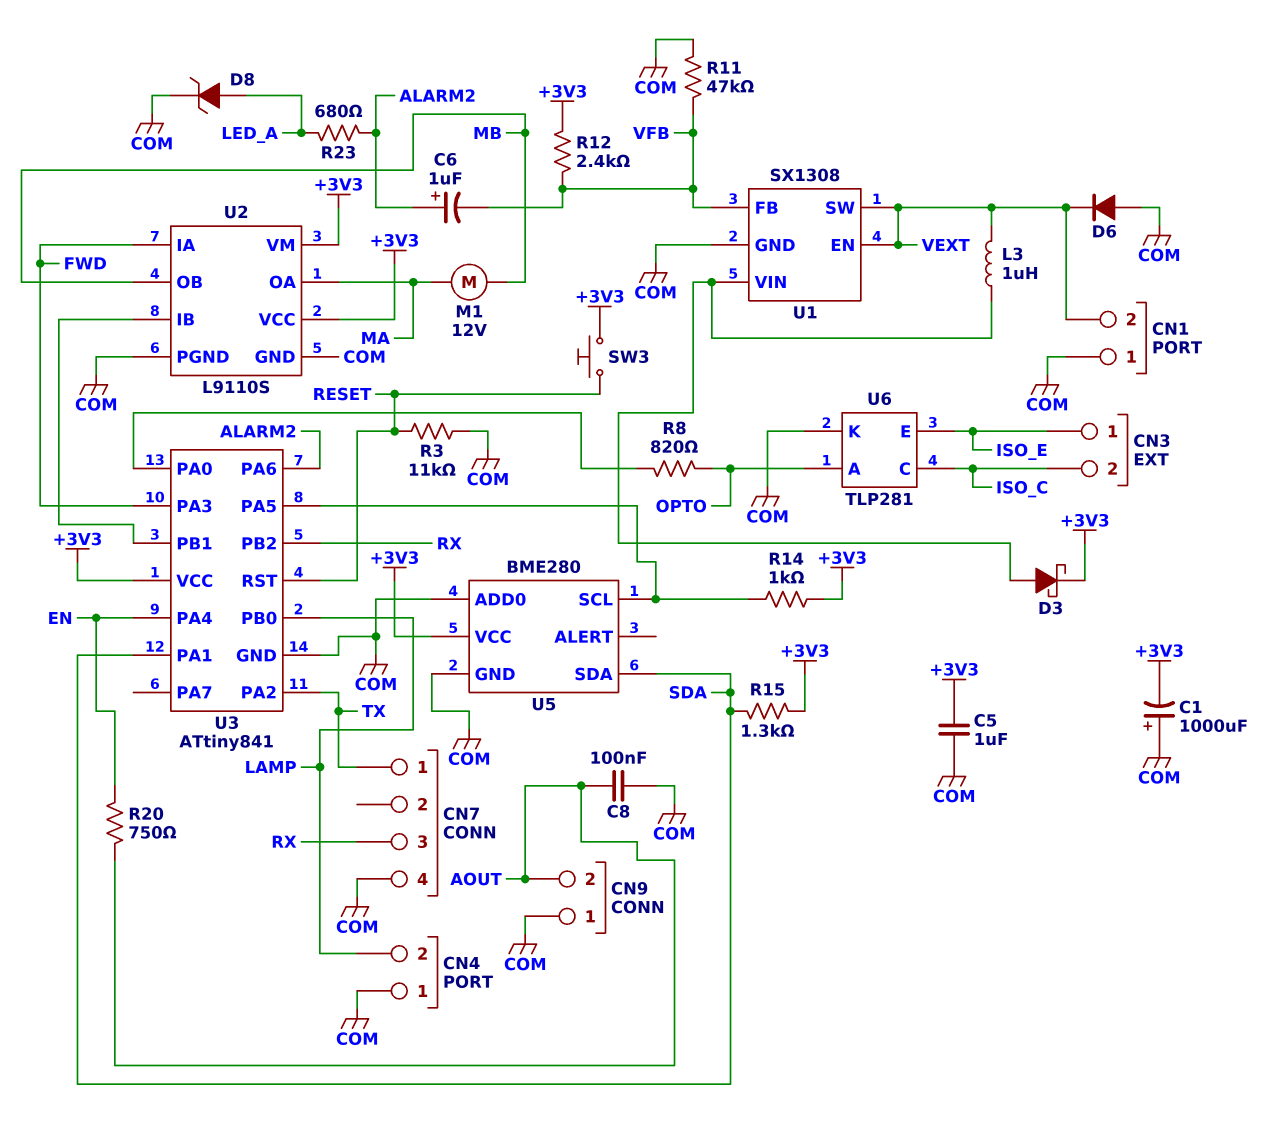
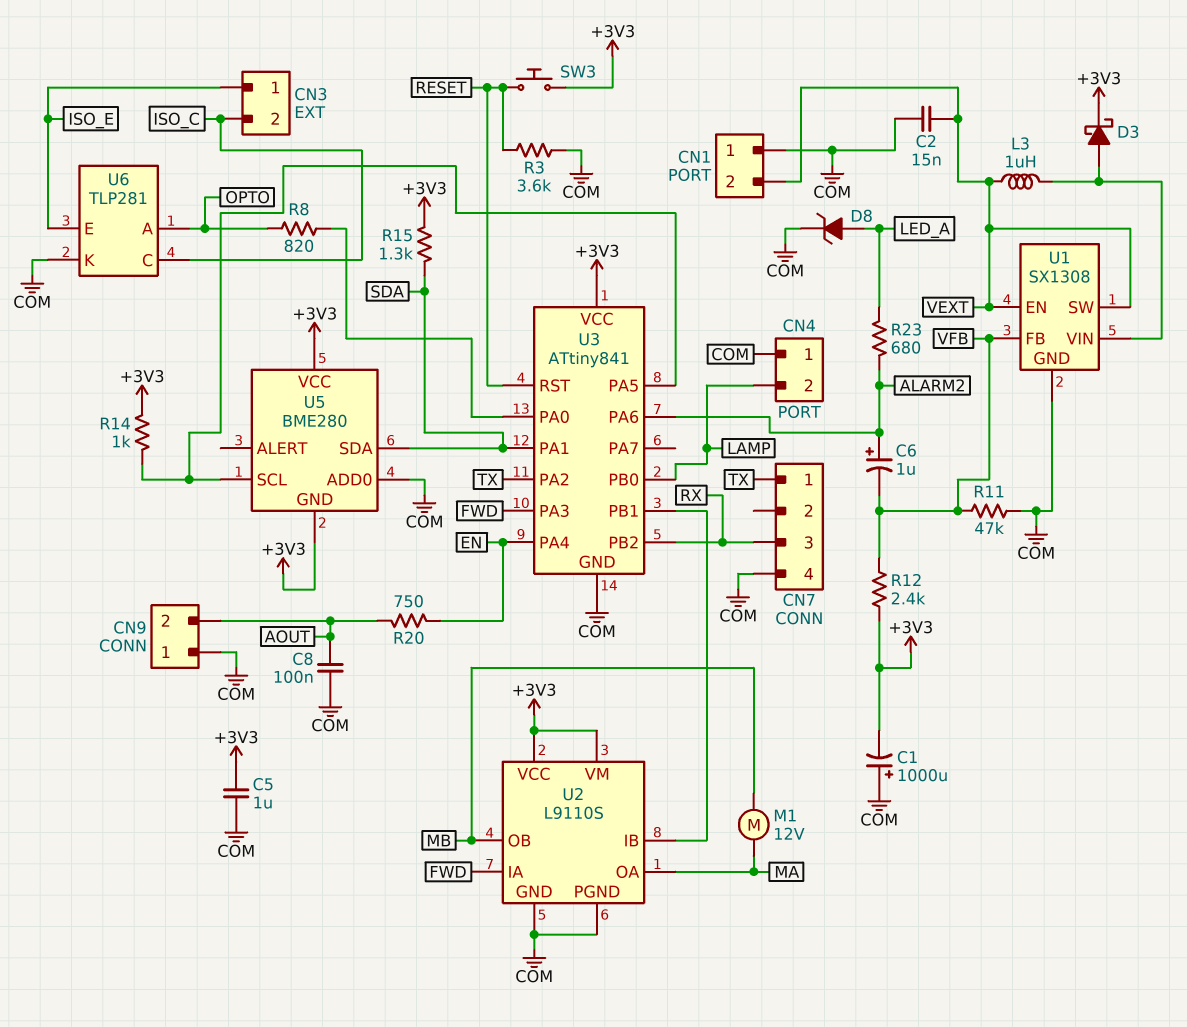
C2: none -> 15nF (COM, VEXT)
D6: diode (A COM, K VEXT) -> none
R3: 11k (COM, RESET) -> 3.6k (COM, RESET)
U5 pin GND: COM -> +3V3

